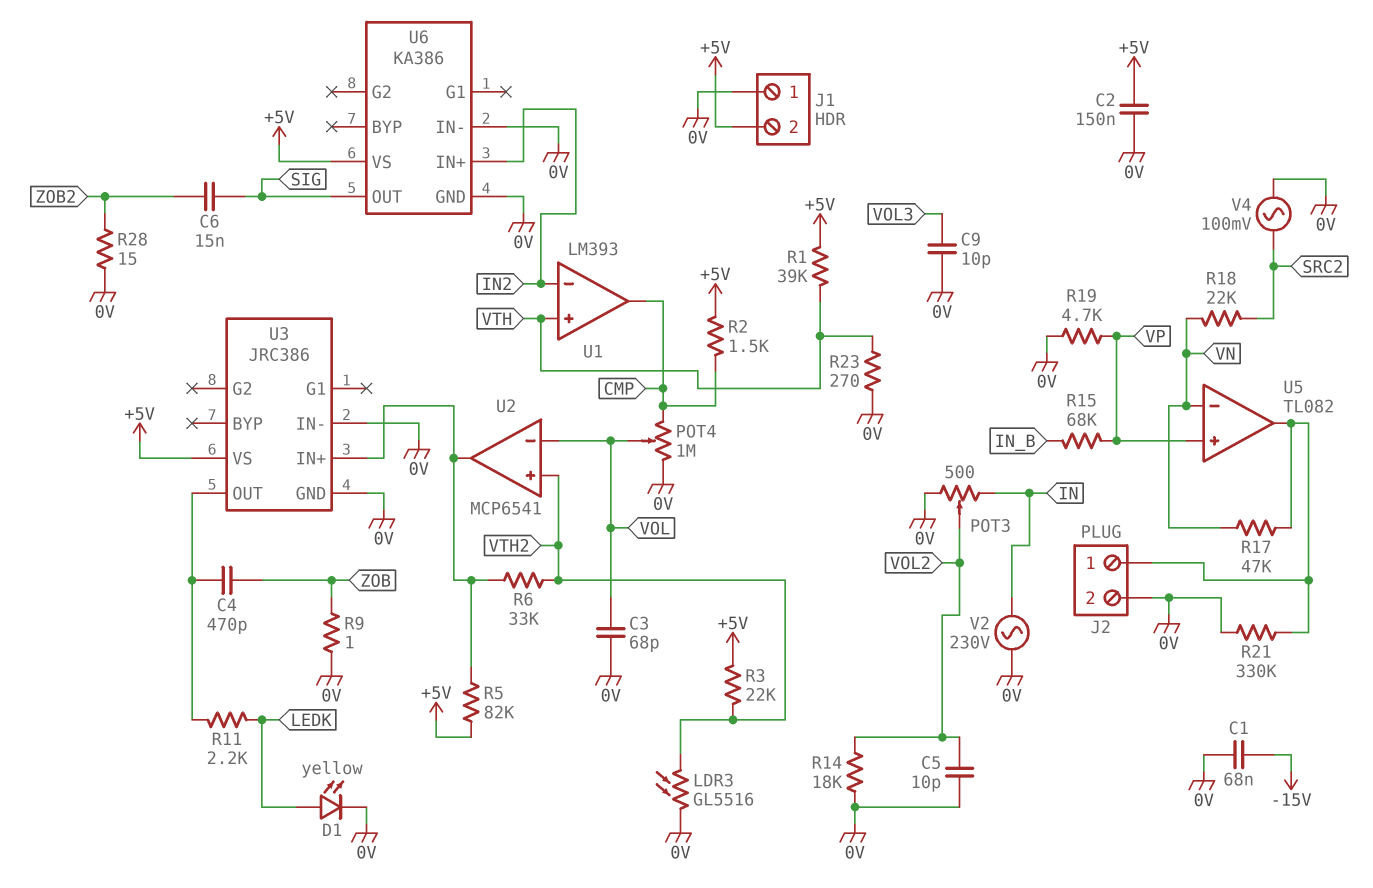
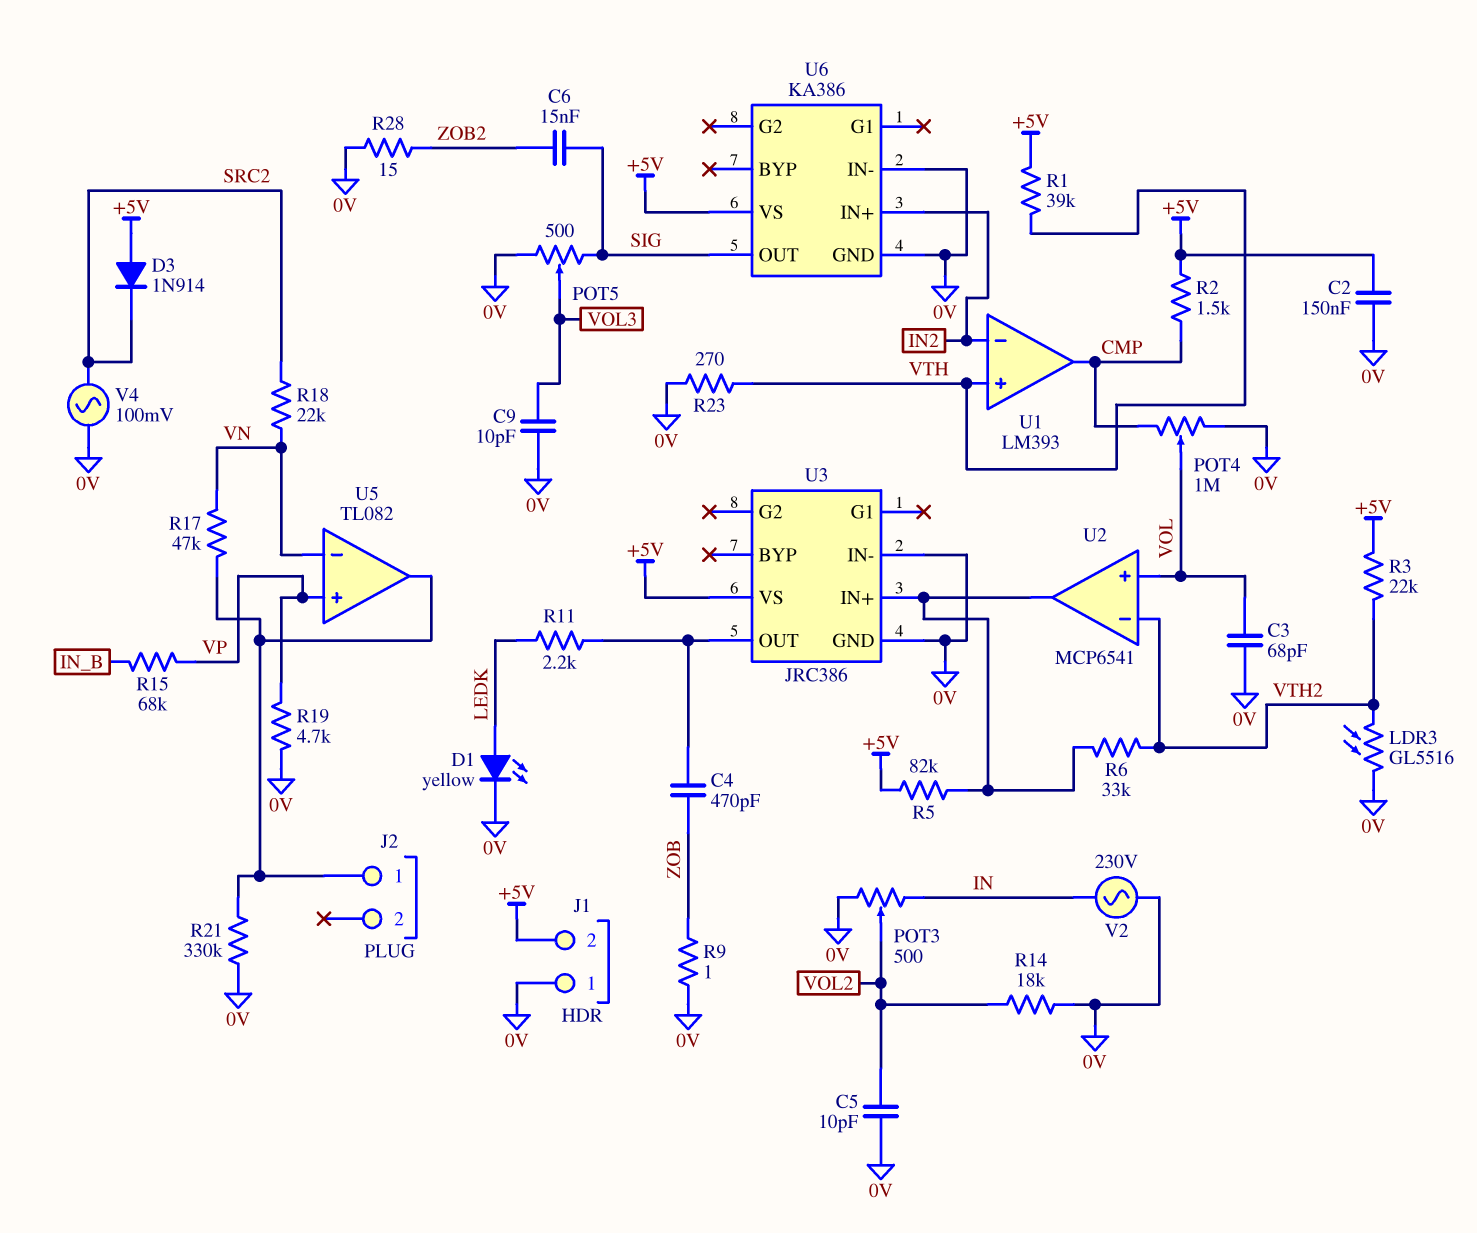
C1: 68nF (-15V, 0V) -> none
D3: none -> diode 1N914 (A +5V, K SRC2)
J2 pin 2: 0V -> none
POT5: none -> 500 (0V, SIG, wiper VOL3)
U2 pin in+: VTH2 -> VOL
U2 pin in-: VOL -> VTH2

